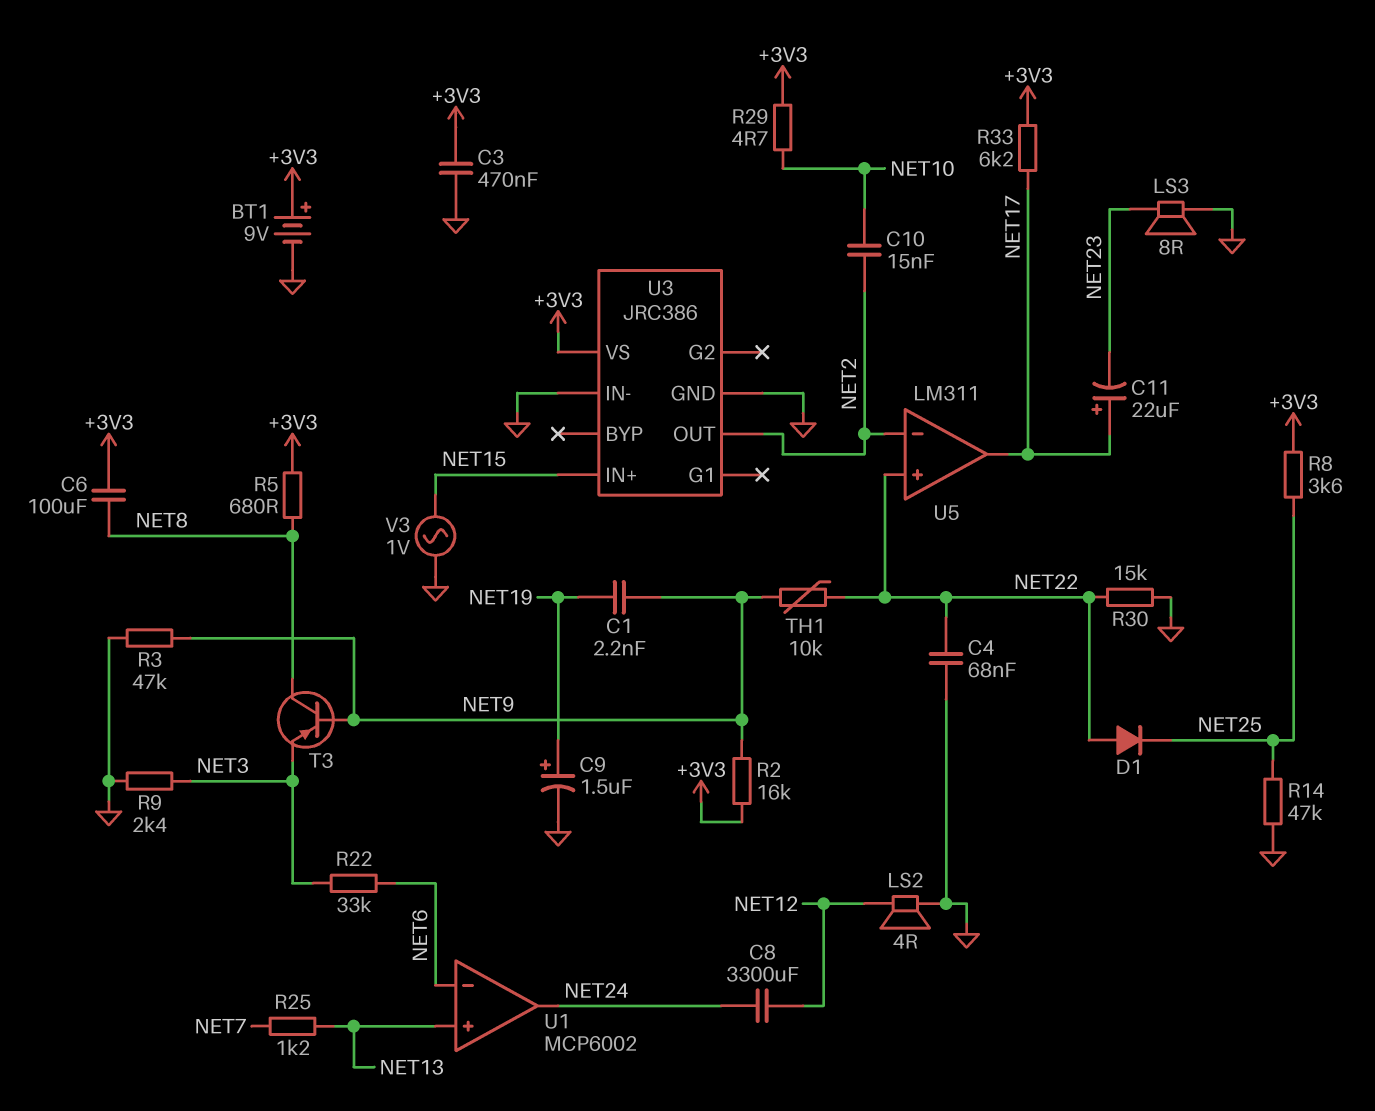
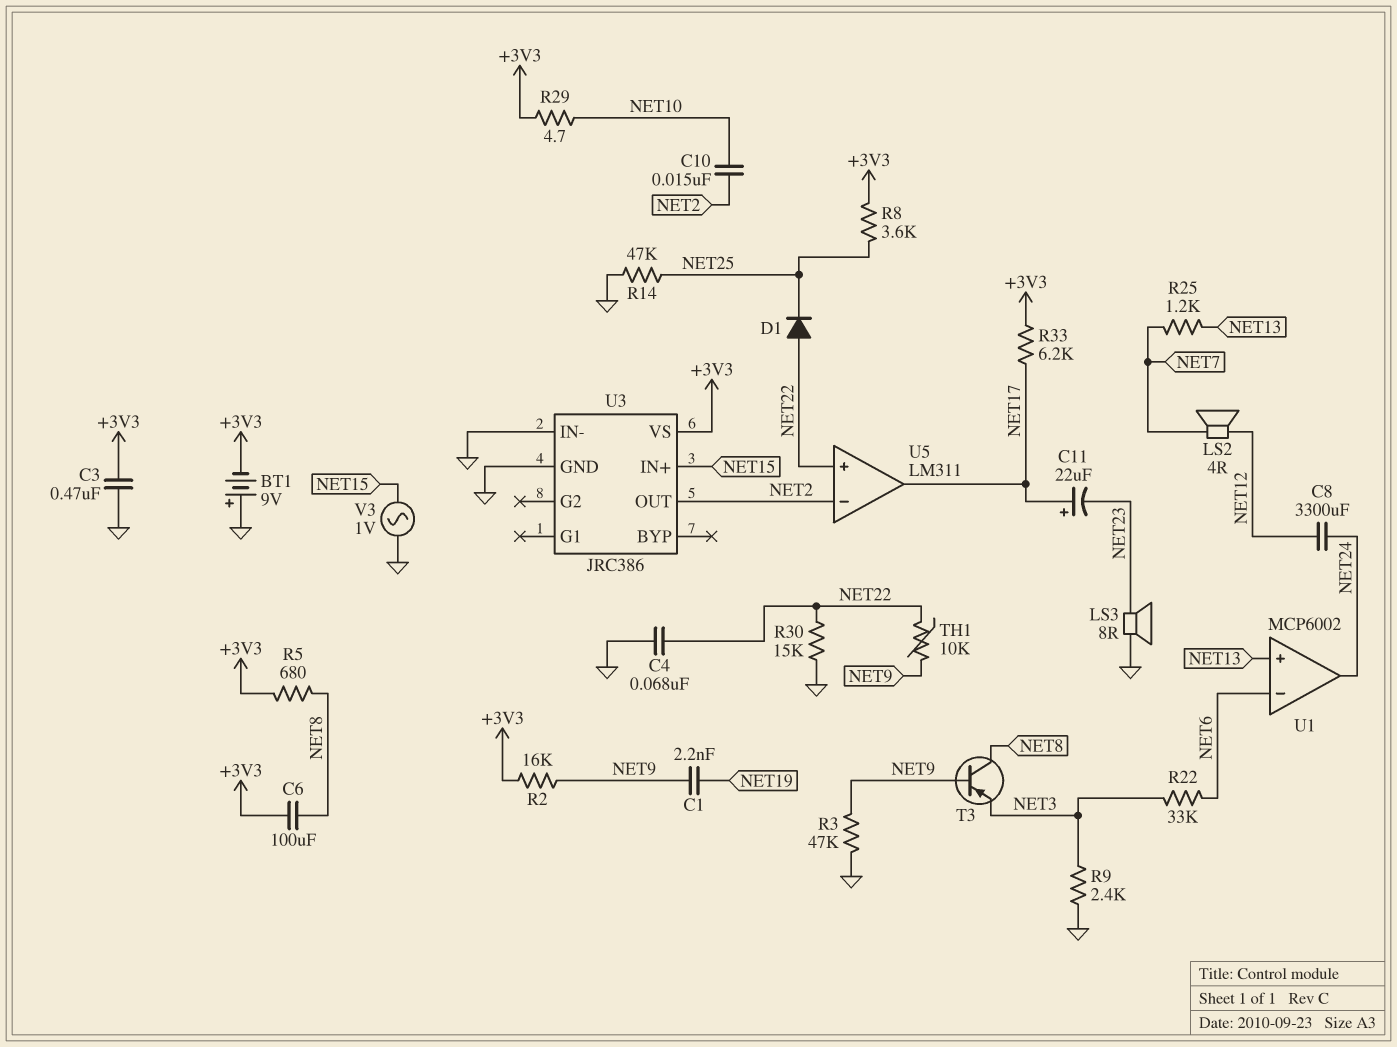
BT1: 9V (plus +3V3, minus GND) -> 9V (plus GND, minus +3V3)
C9: 1.5uF (plus NET19, minus GND) -> none
LS2: speaker 4R (GND, NET12) -> speaker 4R (NET7, NET12)

